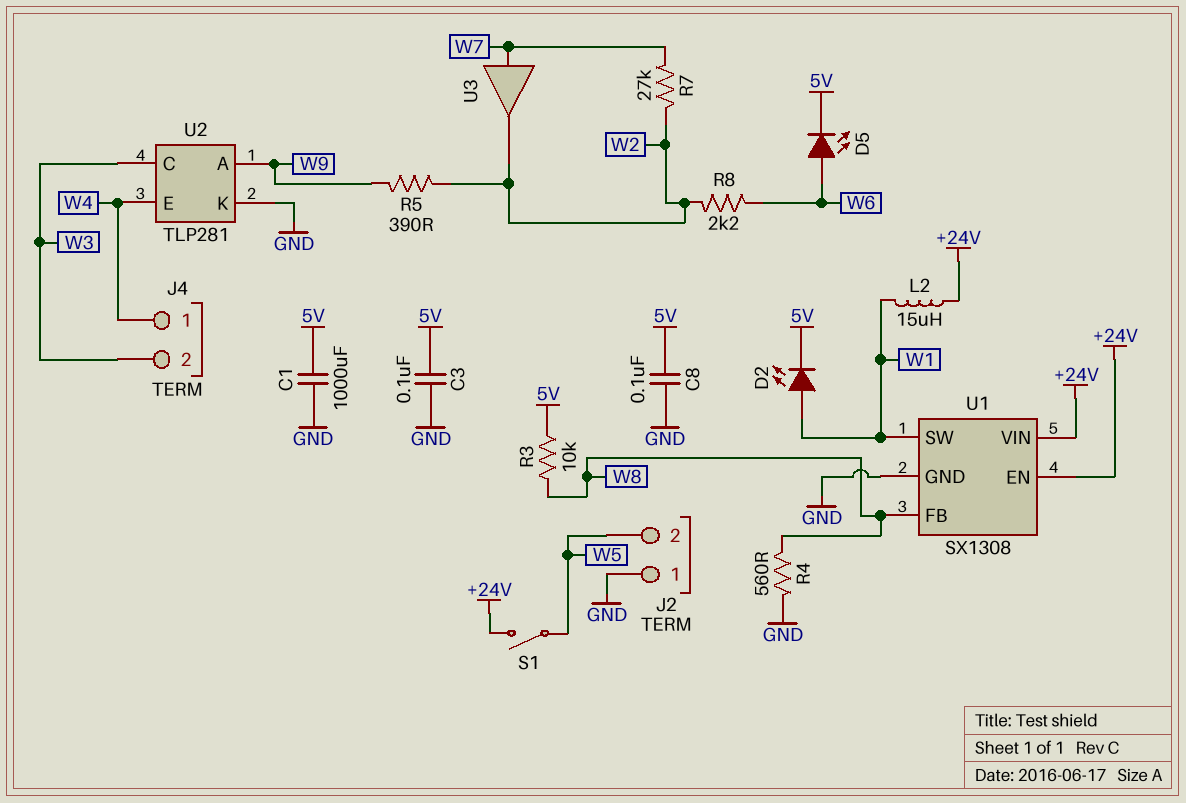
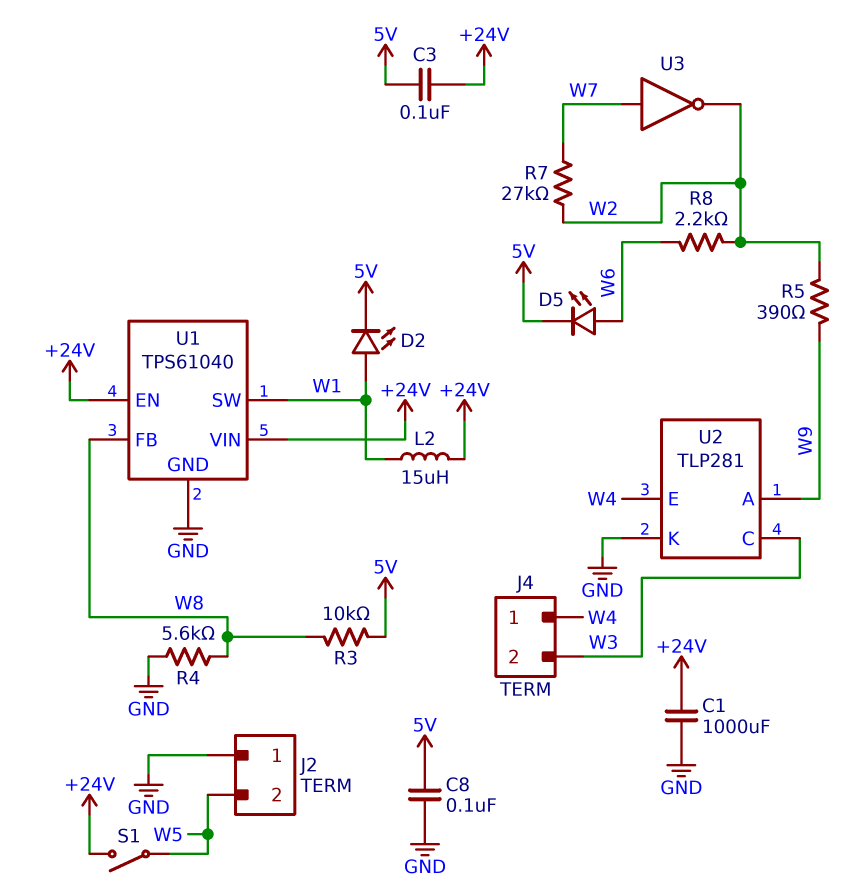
C1: 1000uF (5V, GND) -> 1000uF (+24V, GND)
C3: 100nF (5V, GND) -> 100nF (+24V, 5V)
R4: 560 (GND, W8) -> 5.6k (GND, W8)
U1: SX1308 -> TPS61040
U3: buffer (in W7, out W2) -> NOT (in W7, out W2)

